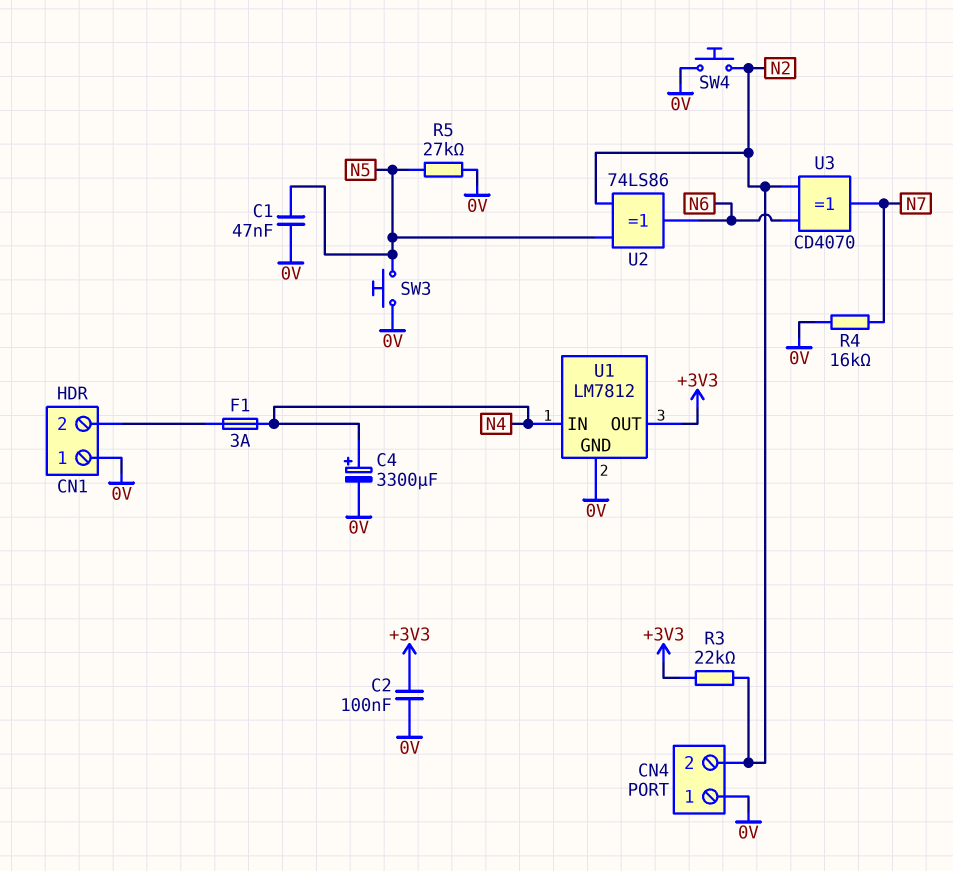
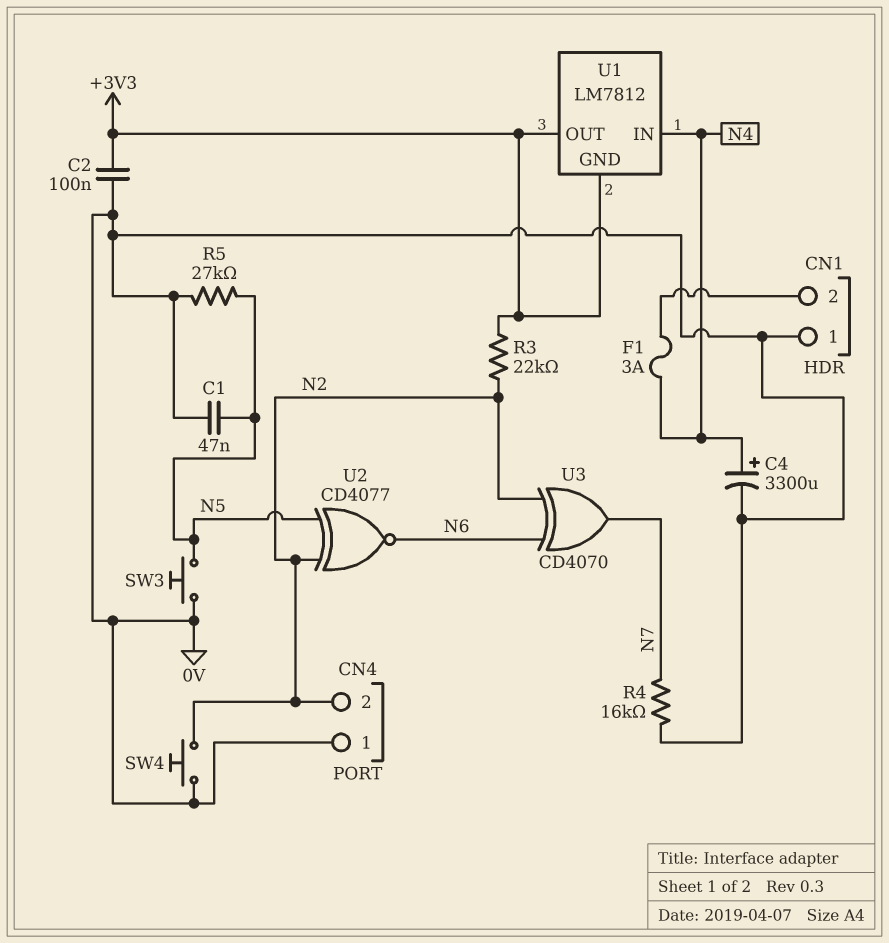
U1 pin GND: 0V -> +3V3
U2: XOR 74LS86 (in N2, in N5, out N6) -> XNOR CD4077 (in N2, in N5, out N6)

